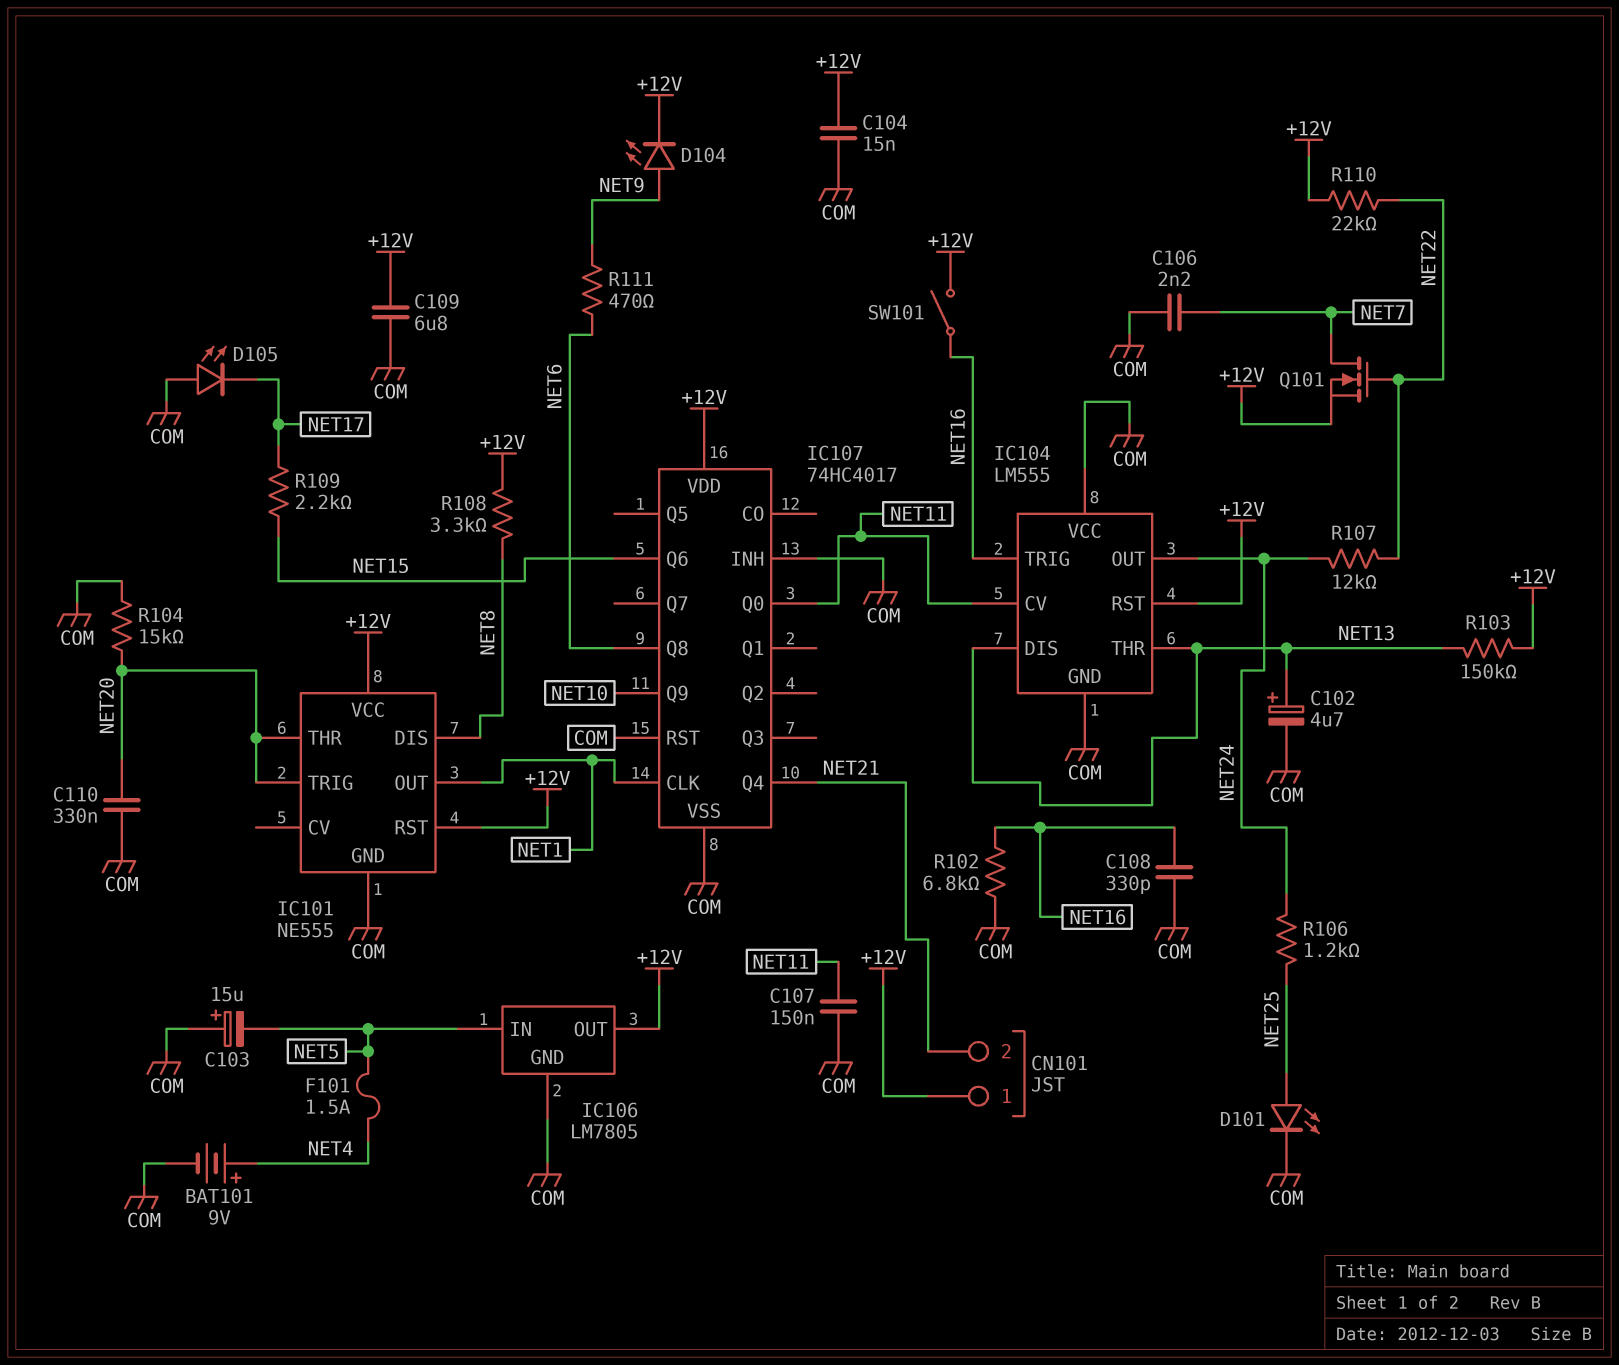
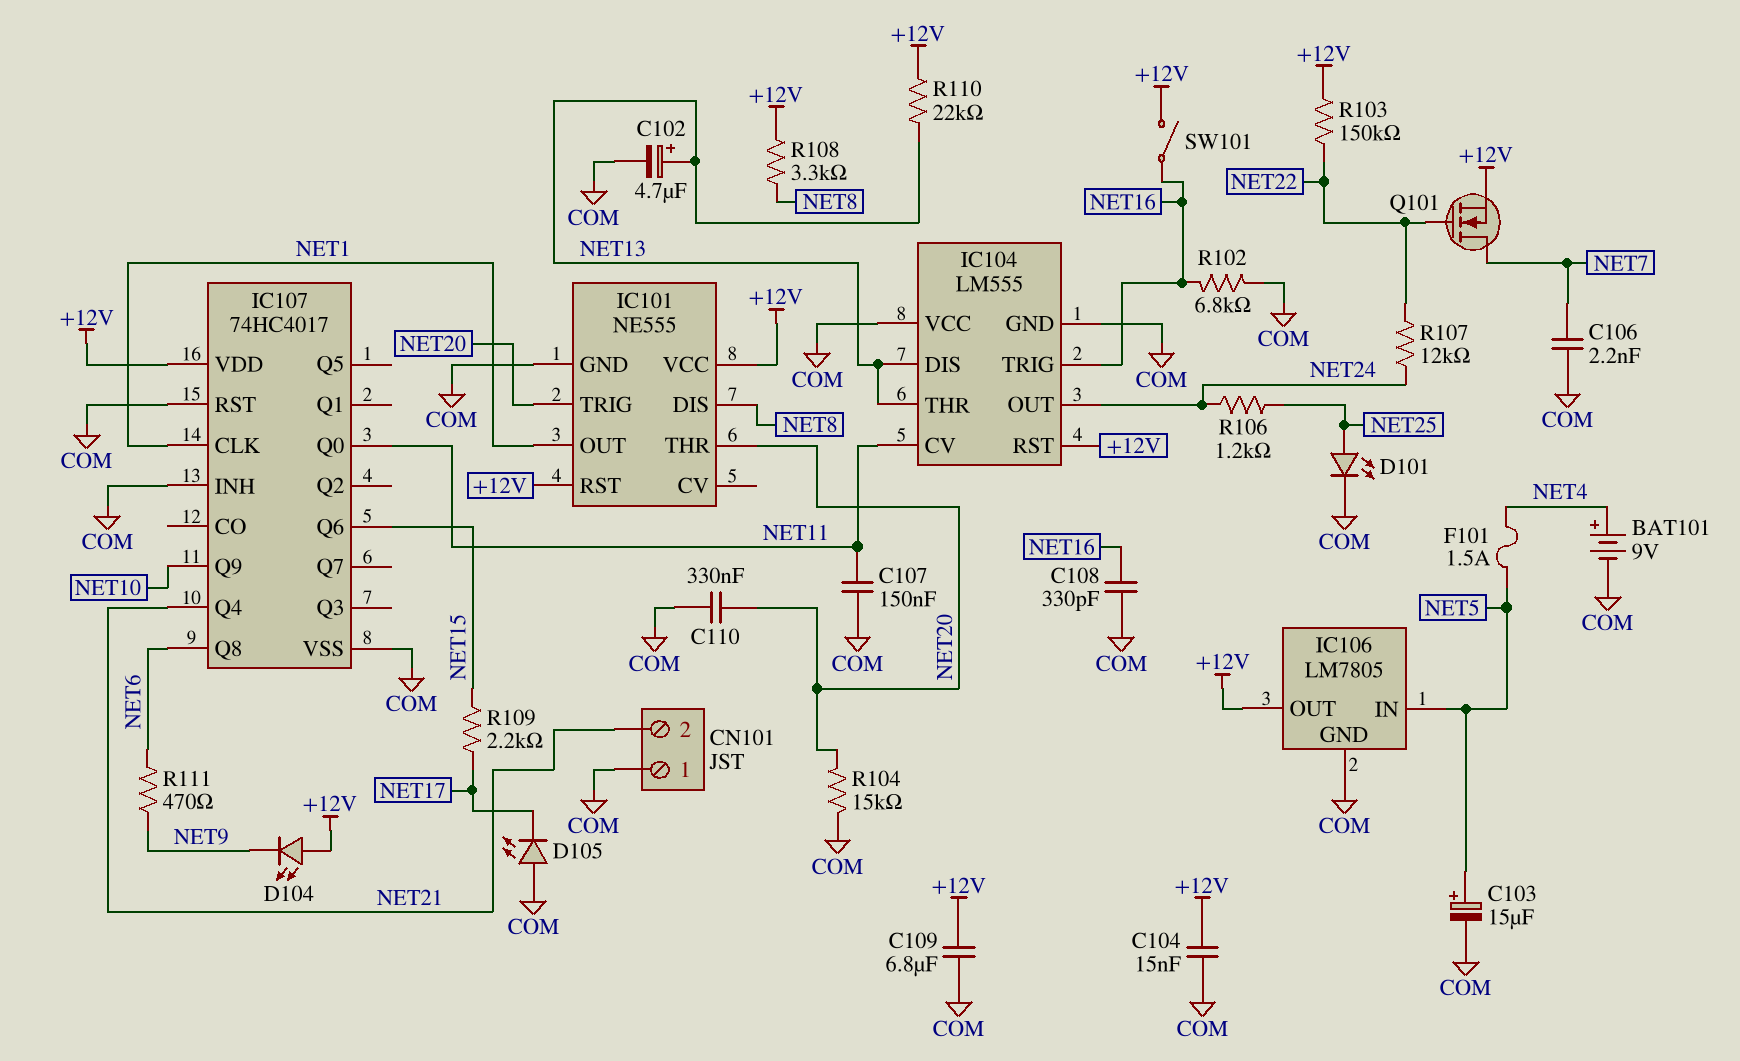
C103: 15uF (plus COM, minus NET5) -> 15uF (plus NET5, minus COM)
CN101 pin 1: +12V -> COM
D104: LED (A NET9, K +12V) -> LED (A +12V, K NET9)
R103: 150k (+12V, NET13) -> 150k (+12V, NET22)
R110: 22k (+12V, NET22) -> 22k (+12V, NET13)

